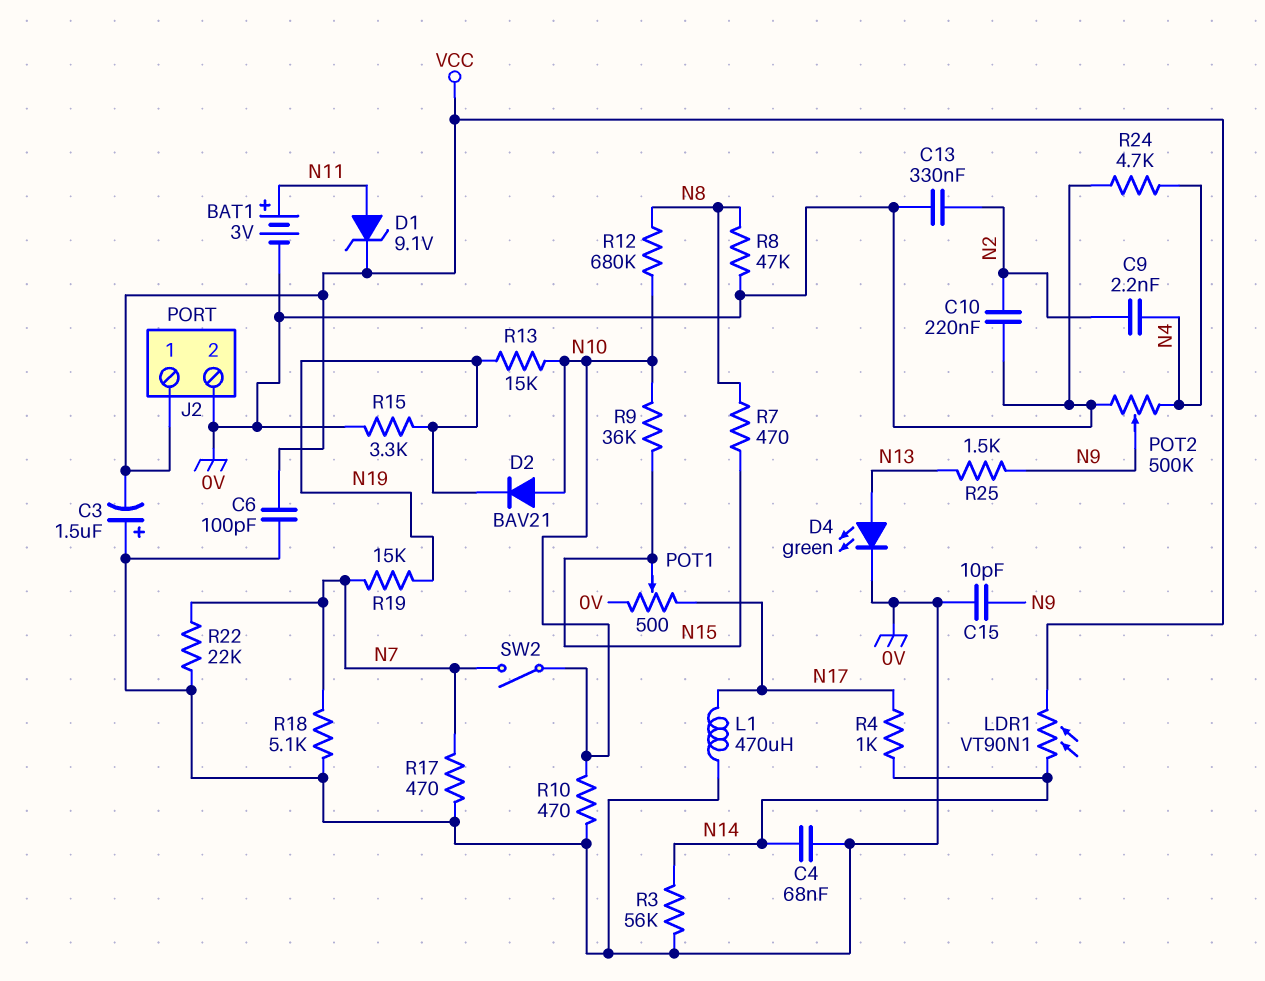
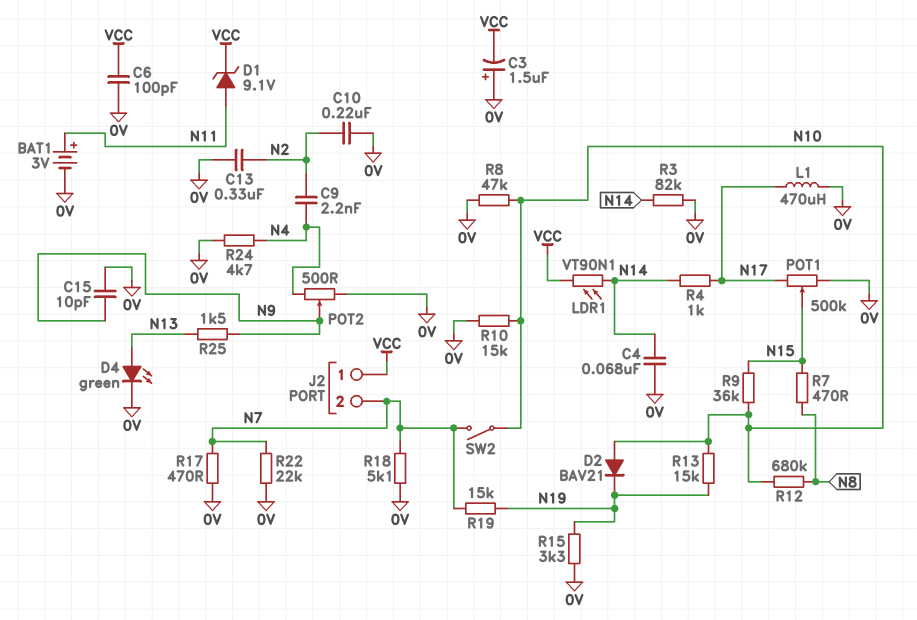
J2 pin 2: 0V -> N7
POT1: 500 (0V, N17, wiper N15) -> 500k (0V, N17, wiper N15)
POT2: 500k (0V, N4, wiper N9) -> 500 (0V, N4, wiper N9)
R3: 56k (0V, N14) -> 82k (0V, N14)
R8: 47k (0V, N8) -> 47k (0V, N10)
R10: 470 (0V, N10) -> 15k (0V, N10)

